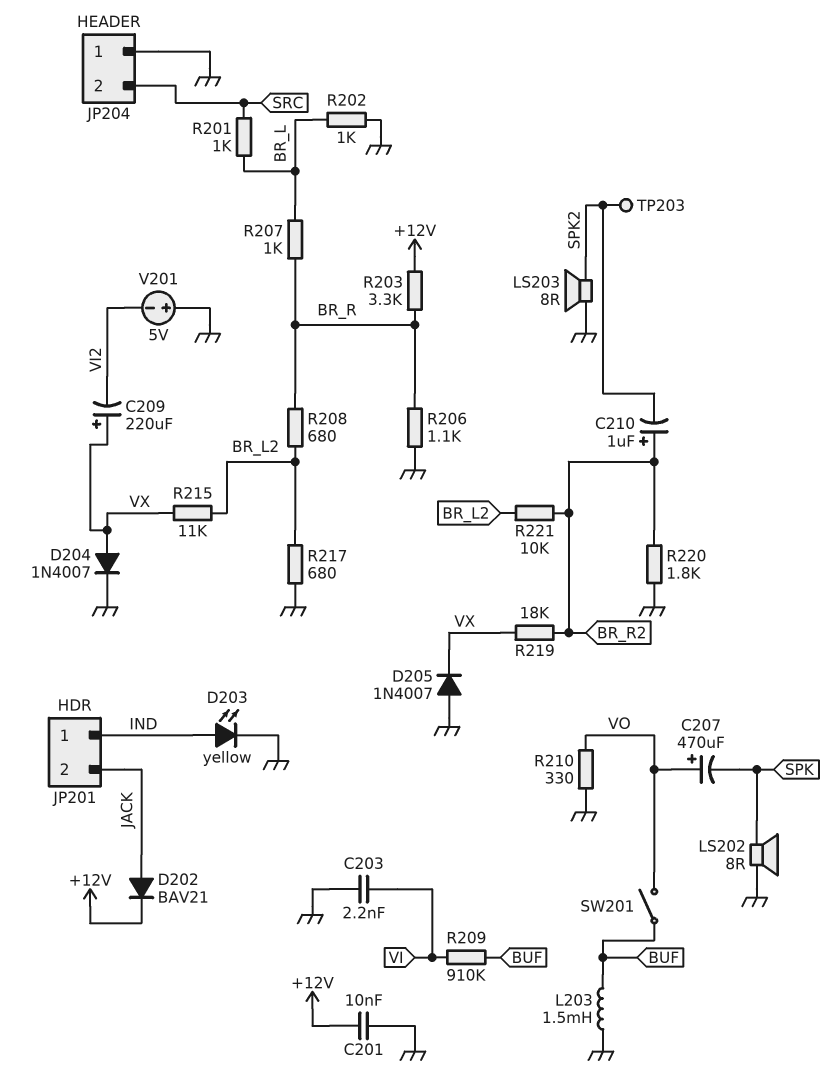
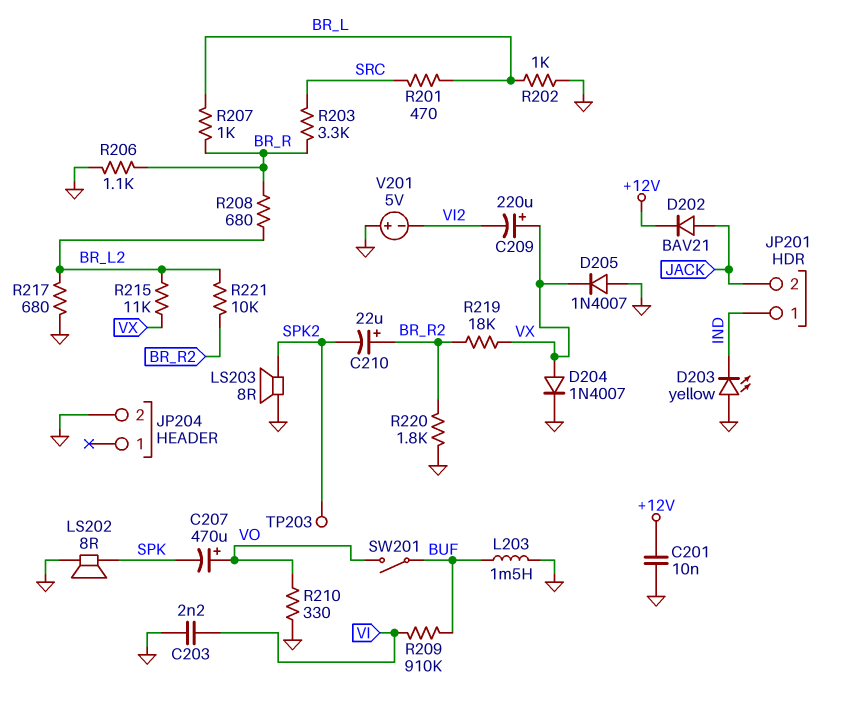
C210: 1uF (plus BR_R2, minus SPK2) -> 22uF (plus BR_R2, minus SPK2)
D203: LED yellow (A IND, K GND) -> LED yellow (A GND, K IND)
JP204 pin 1: GND -> none
JP204 pin 2: SRC -> GND
R201: 1k (BR_L, SRC) -> 470 (BR_L, SRC)
R203: 3.3k (+12V, BR_R) -> 3.3k (BR_R, SRC)

